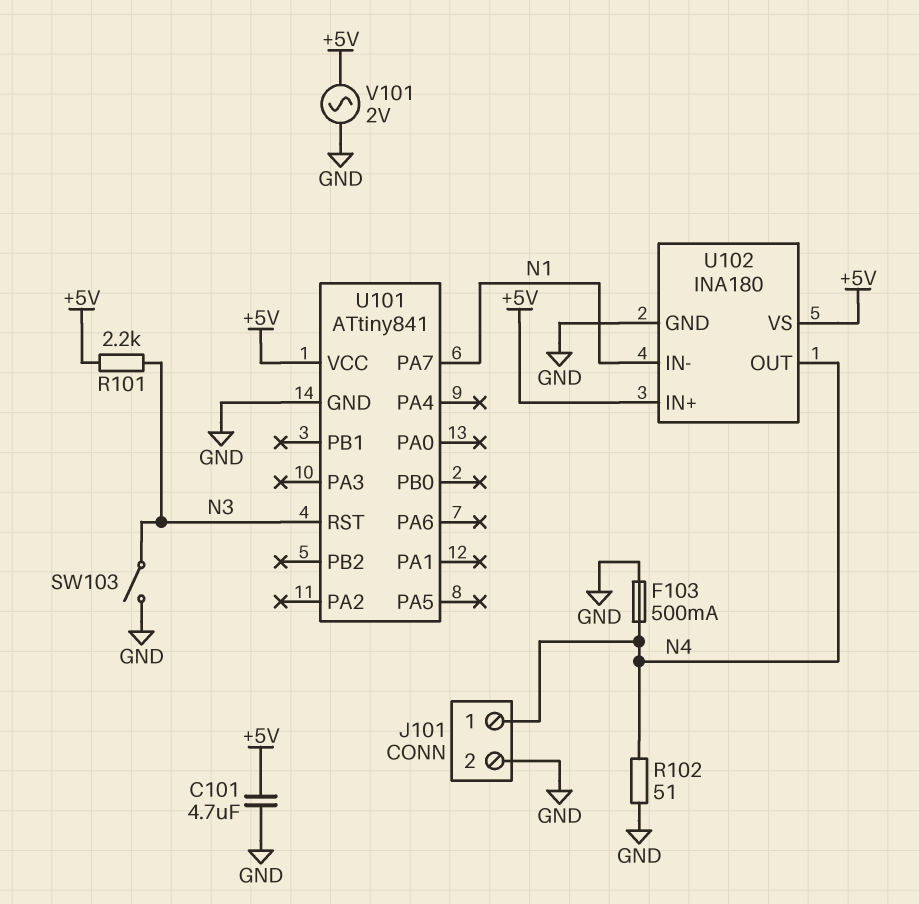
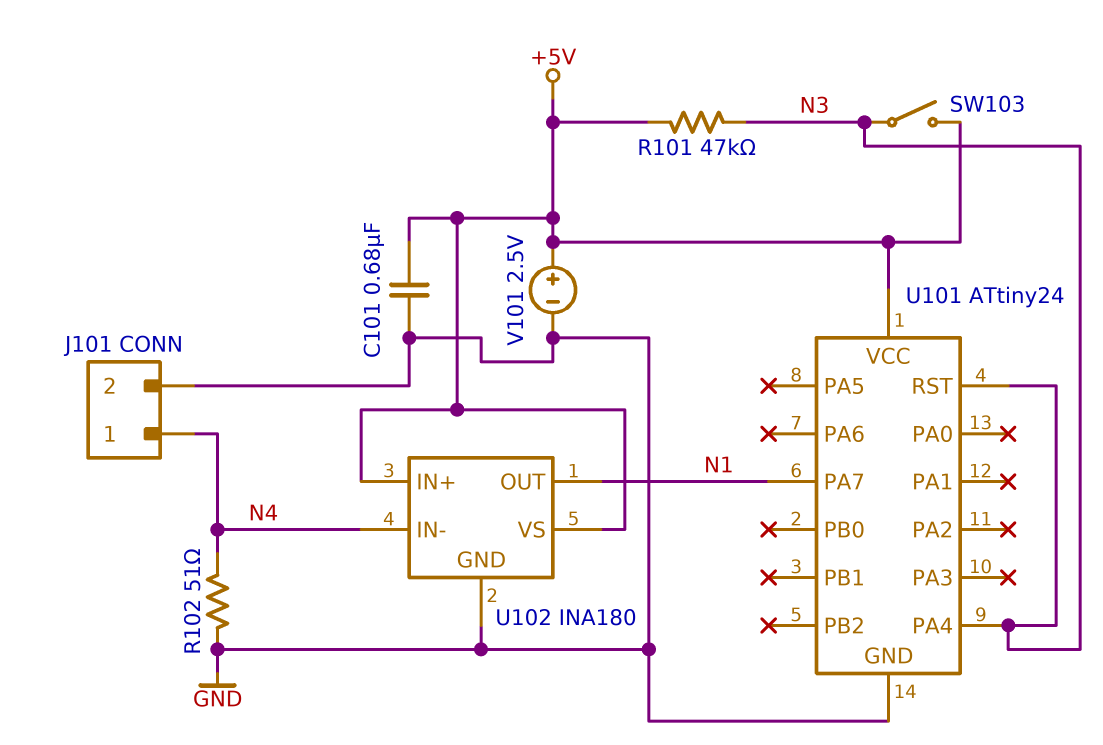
C101: 4.7uF (+5V, GND) -> 680nF (+5V, GND)
F103: 500mA (GND, N4) -> none
R101: 2.2k (+5V, N3) -> 47k (+5V, N3)
SW103: switch (GND, N3) -> switch (+5V, N3)
U101: ATtiny841 -> ATtiny24
U101 pin PA4: none -> N3
U102 pin IN-: N1 -> N4
U102 pin OUT: N4 -> N1
V101: AC 2V (+5V, GND) -> 2.5V (plus +5V, minus GND)

